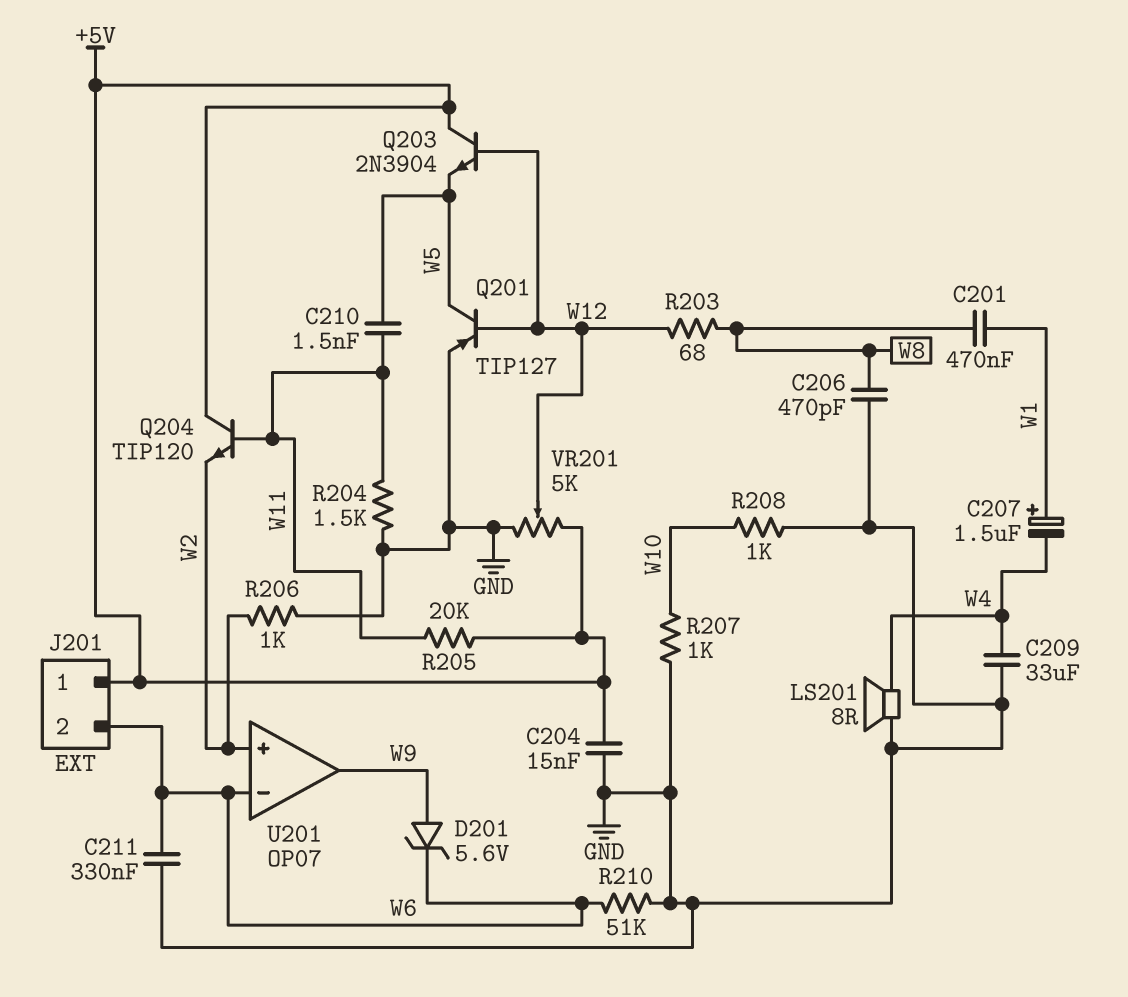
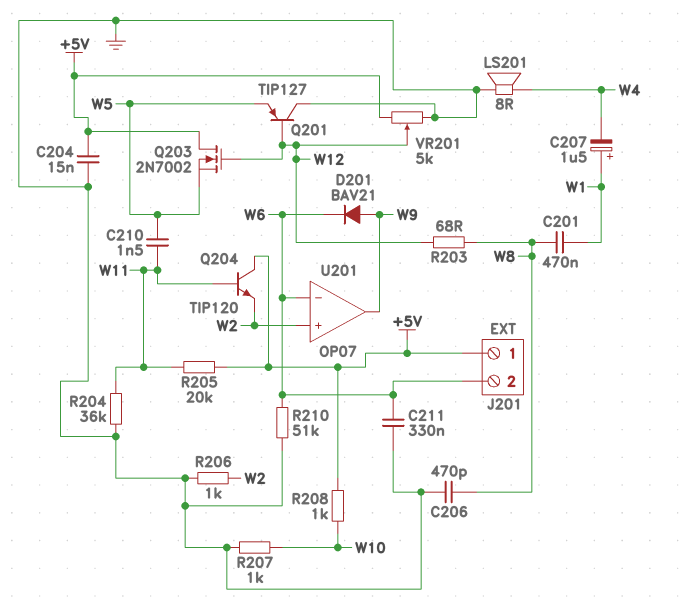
C209: 33uF (GND, W4) -> none
D201: zener 5.6V (A W9, K W6) -> diode BAV21 (A W9, K W6)
Q201: PNP TIP127 (B W12, C W5, E GND) -> PNP TIP127 (B W12, C GND, E W5)
Q203: NPN 2N3904 (B W12, C +5V, E W5) -> NMOS 2N7002 (G W12, D +5V, S W5)
R204: 1.5k (GND, W11) -> 36k (GND, W11)
R208: 1k (GND, W10) -> 1k (+5V, W10)

